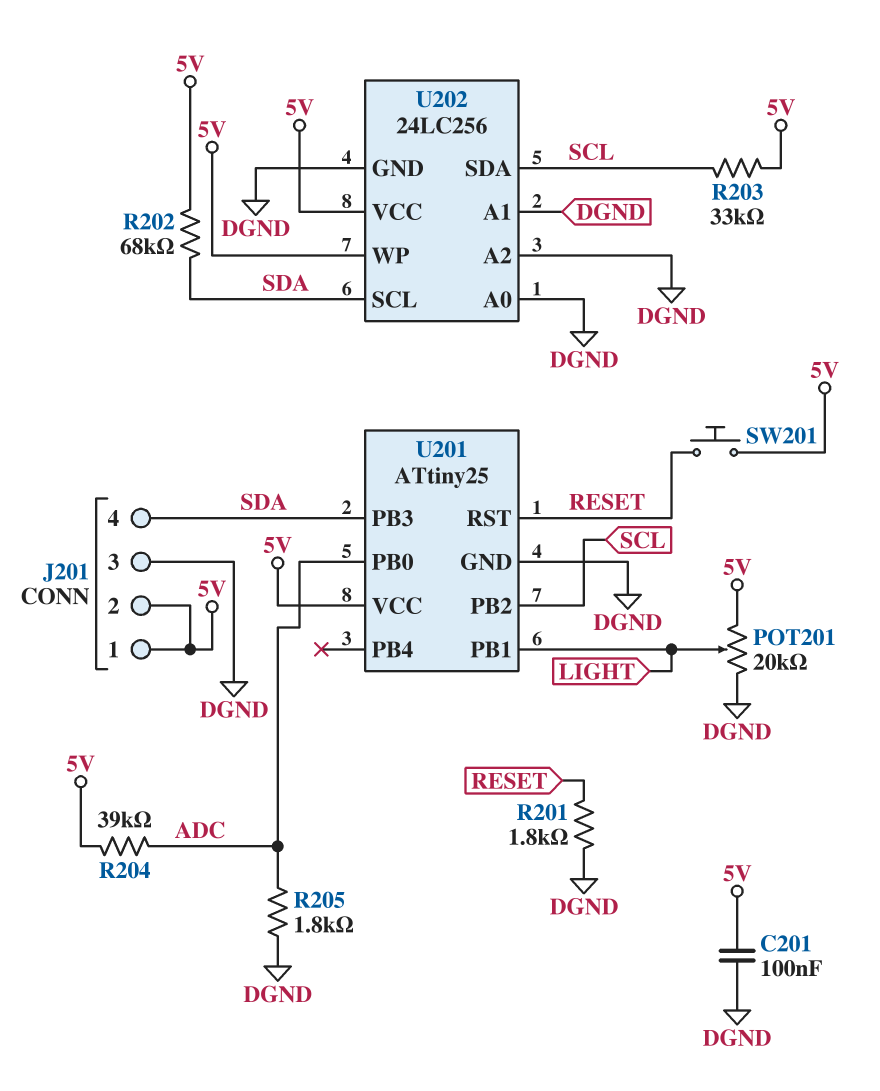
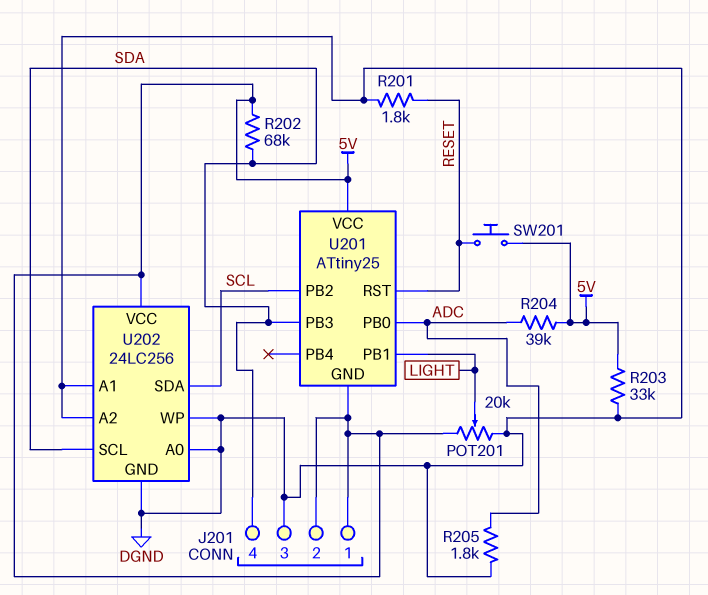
C201: 100nF (5V, DGND) -> none
R203: 33k (5V, SCL) -> 33k (5V, DGND)
U201 pin GND: DGND -> 5V
U202 pin WP: 5V -> DGND

